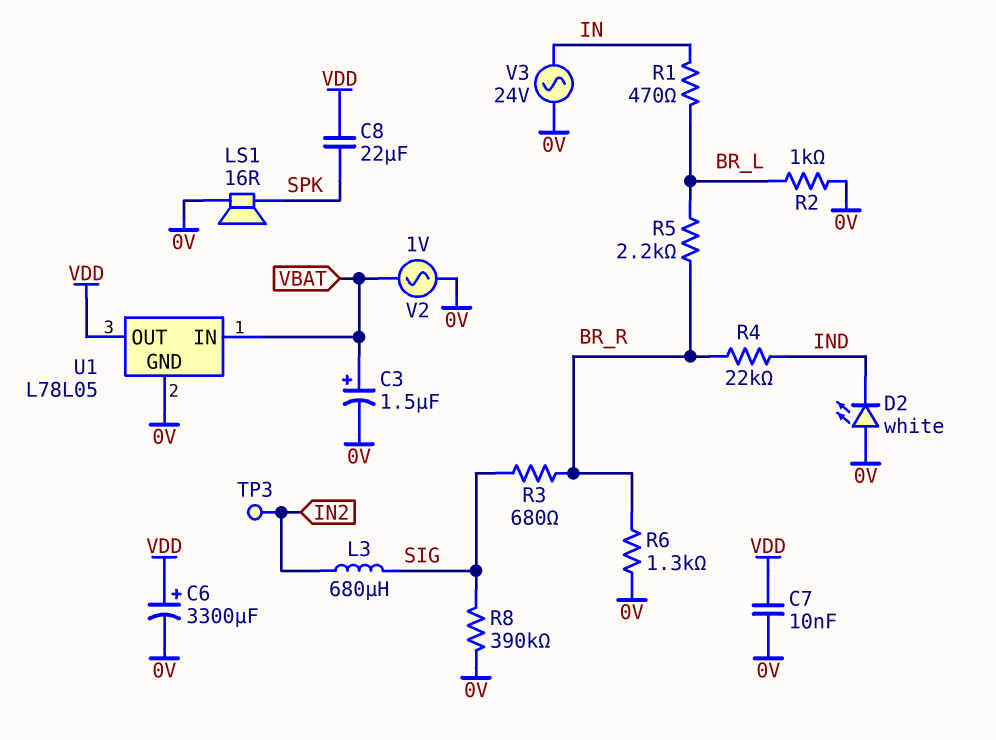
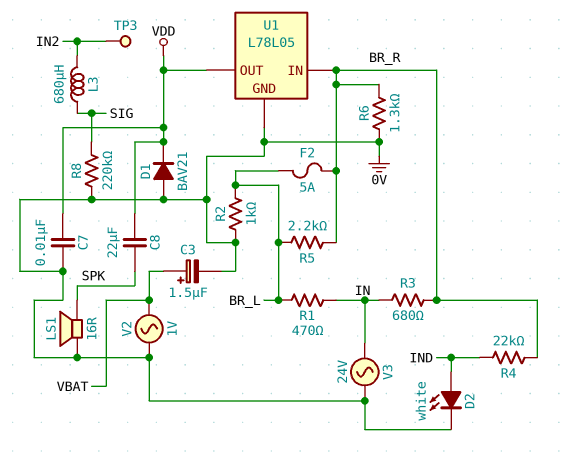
C6: 3300uF (plus VDD, minus 0V) -> none
D1: none -> diode BAV21 (A 0V, K VDD)
D2: LED white (A 0V, K IND) -> LED white (A IND, K 0V)
F2: none -> 5A (BR_L, BR_R)
R3: 680 (BR_R, SIG) -> 680 (BR_R, IN)
R8: 390k (0V, SIG) -> 220k (0V, SIG)
U1 pin IN: VBAT -> BR_R

